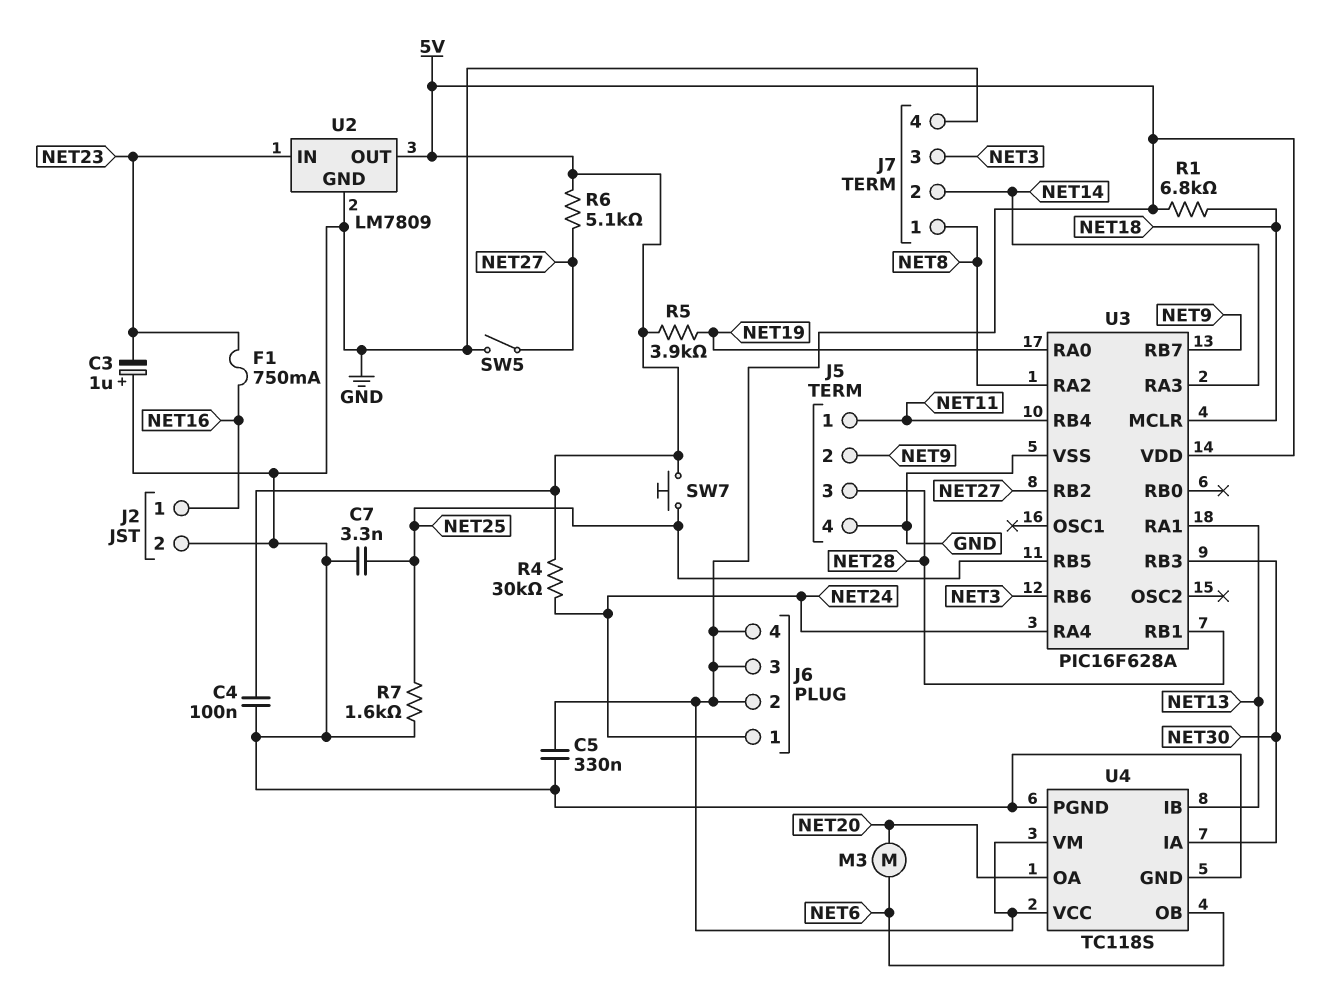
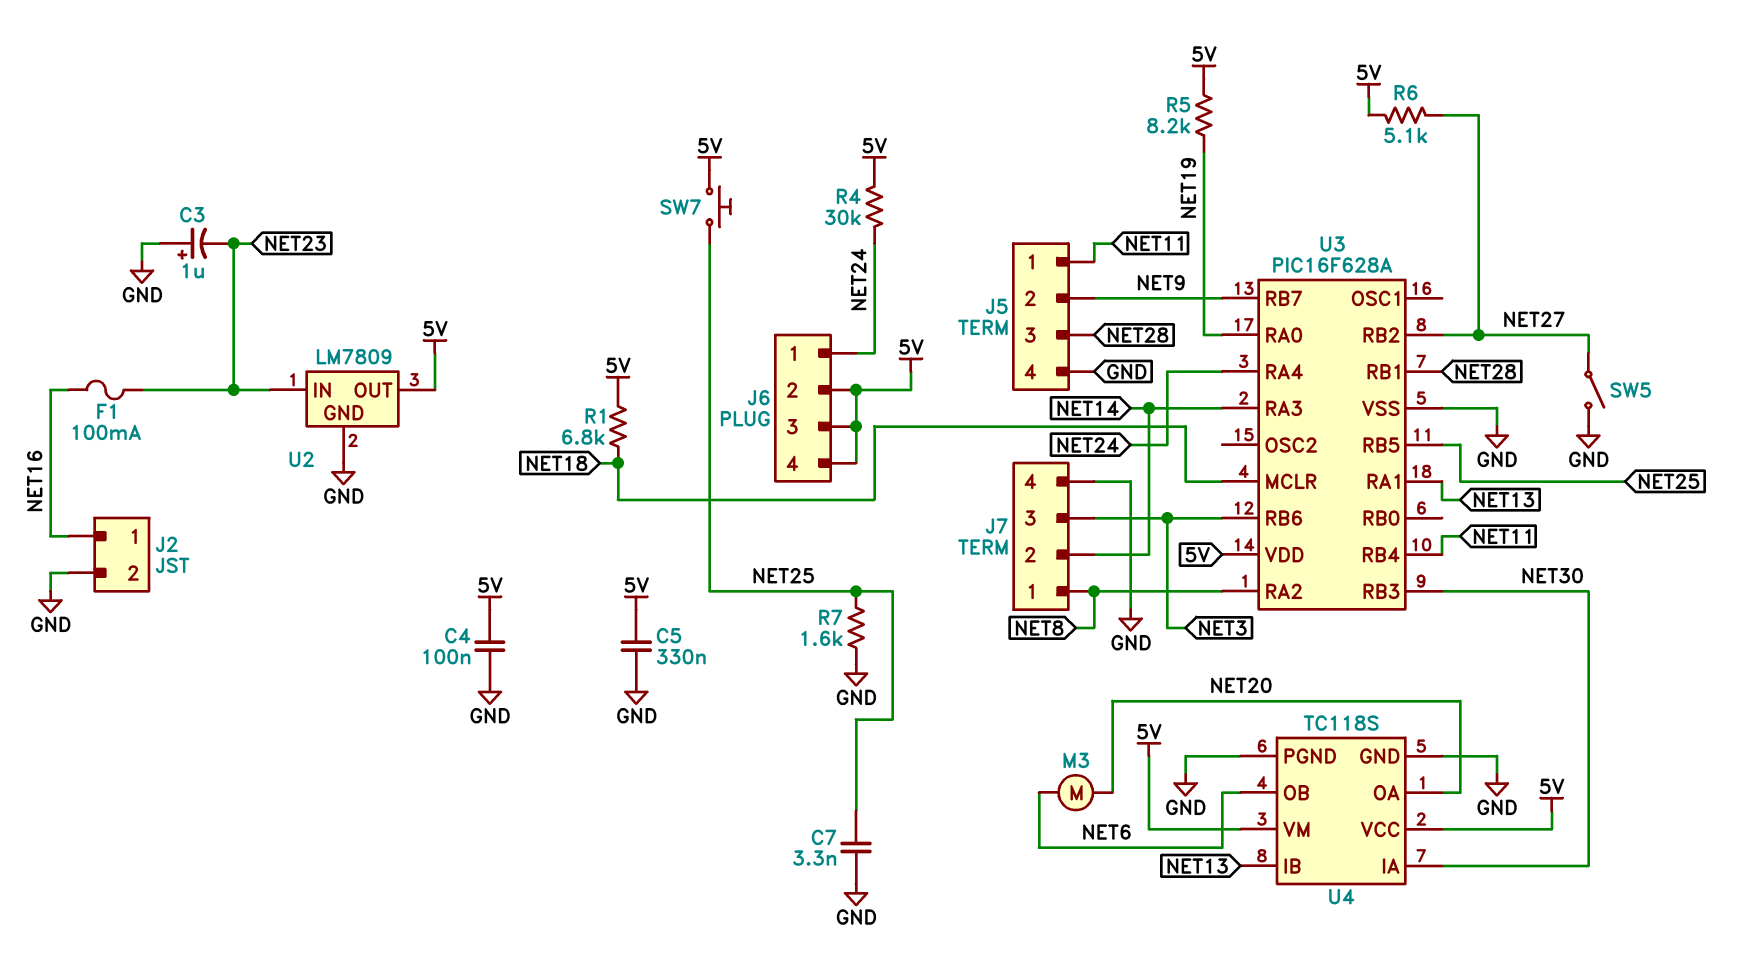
F1: 750mA (NET16, NET23) -> 100mA (NET16, NET23)
R5: 3.9k (5V, NET19) -> 8.2k (5V, NET19)

